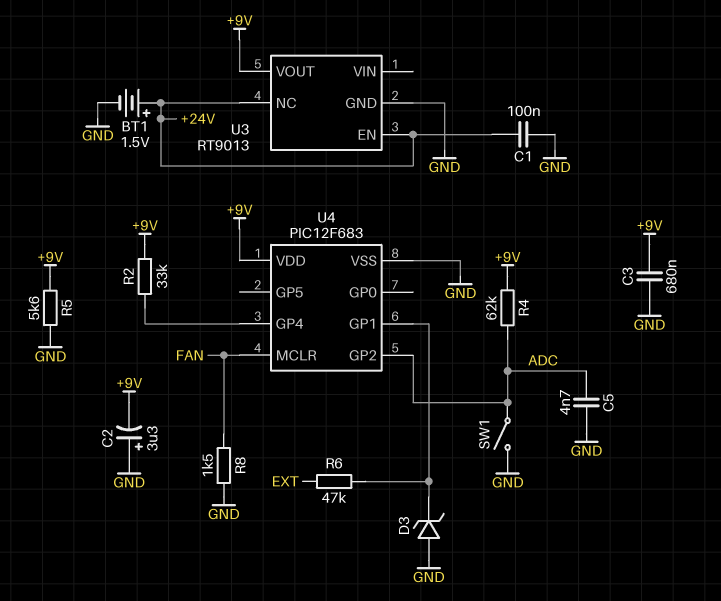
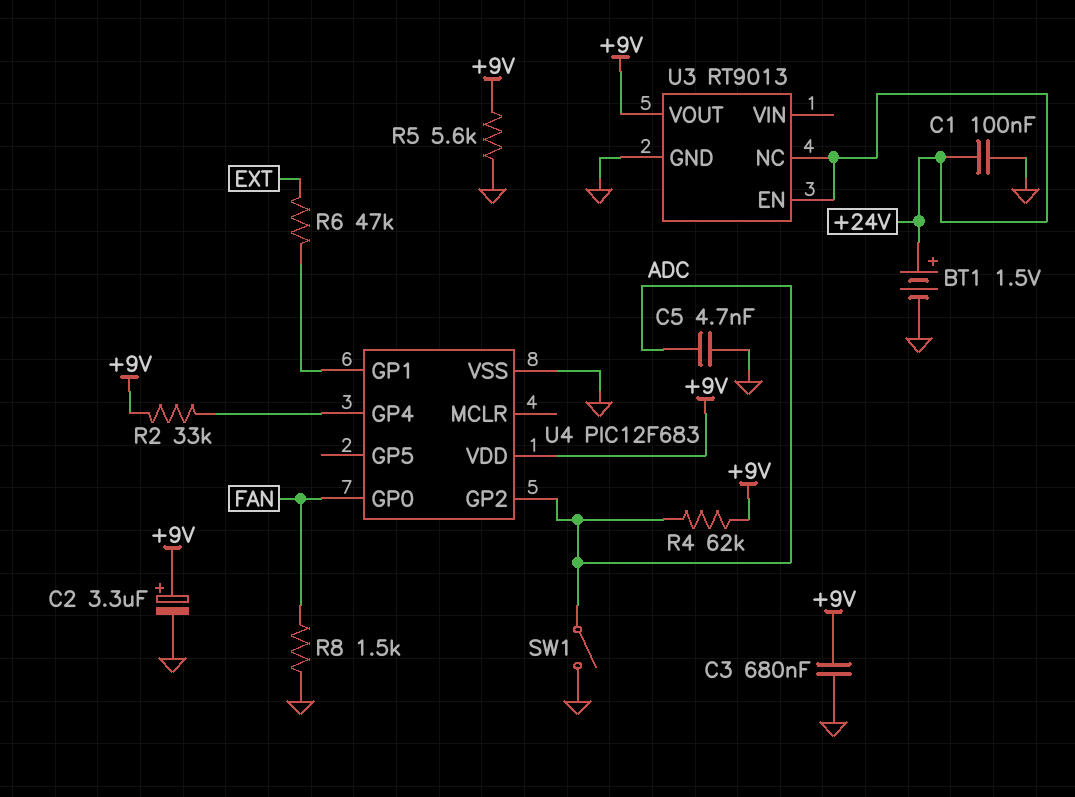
C2: 3.3uF (plus GND, minus +9V) -> 3.3uF (plus +9V, minus GND)
D3: zener (A GND, K U4/GP1) -> none
U4 pin GP0: none -> FAN
U4 pin MCLR: FAN -> none

